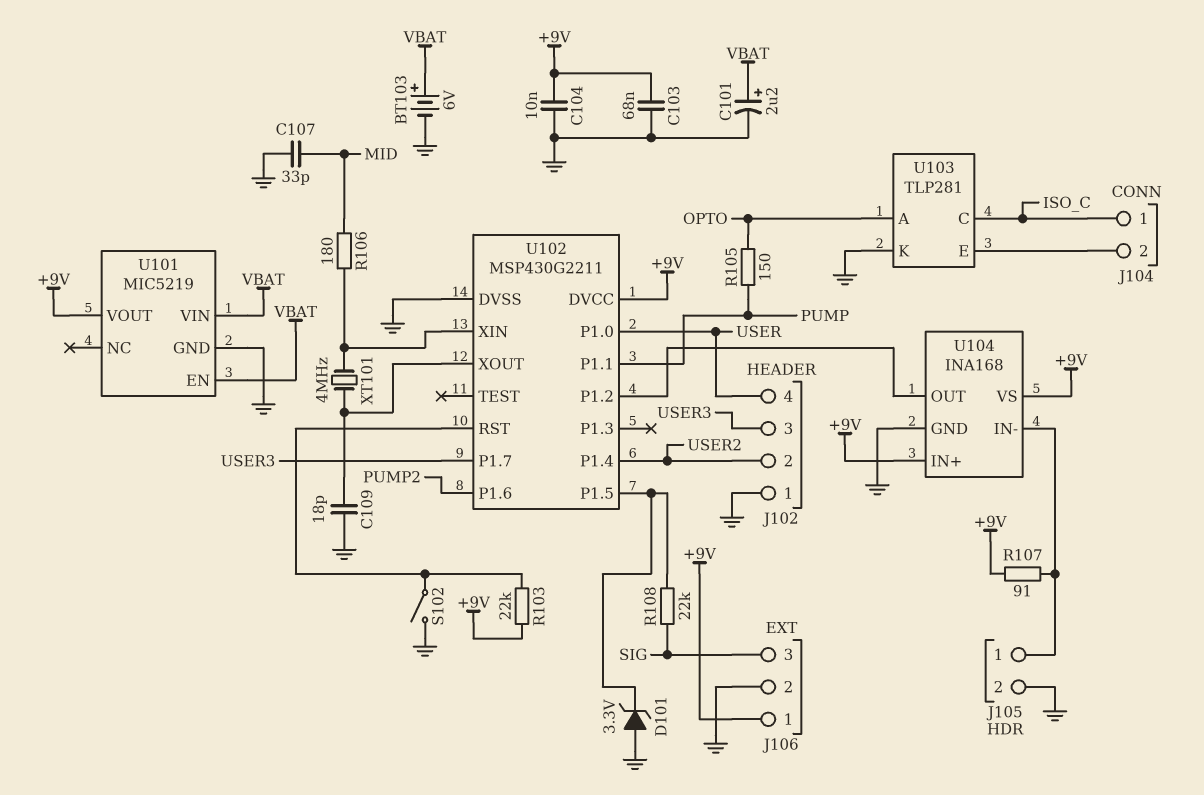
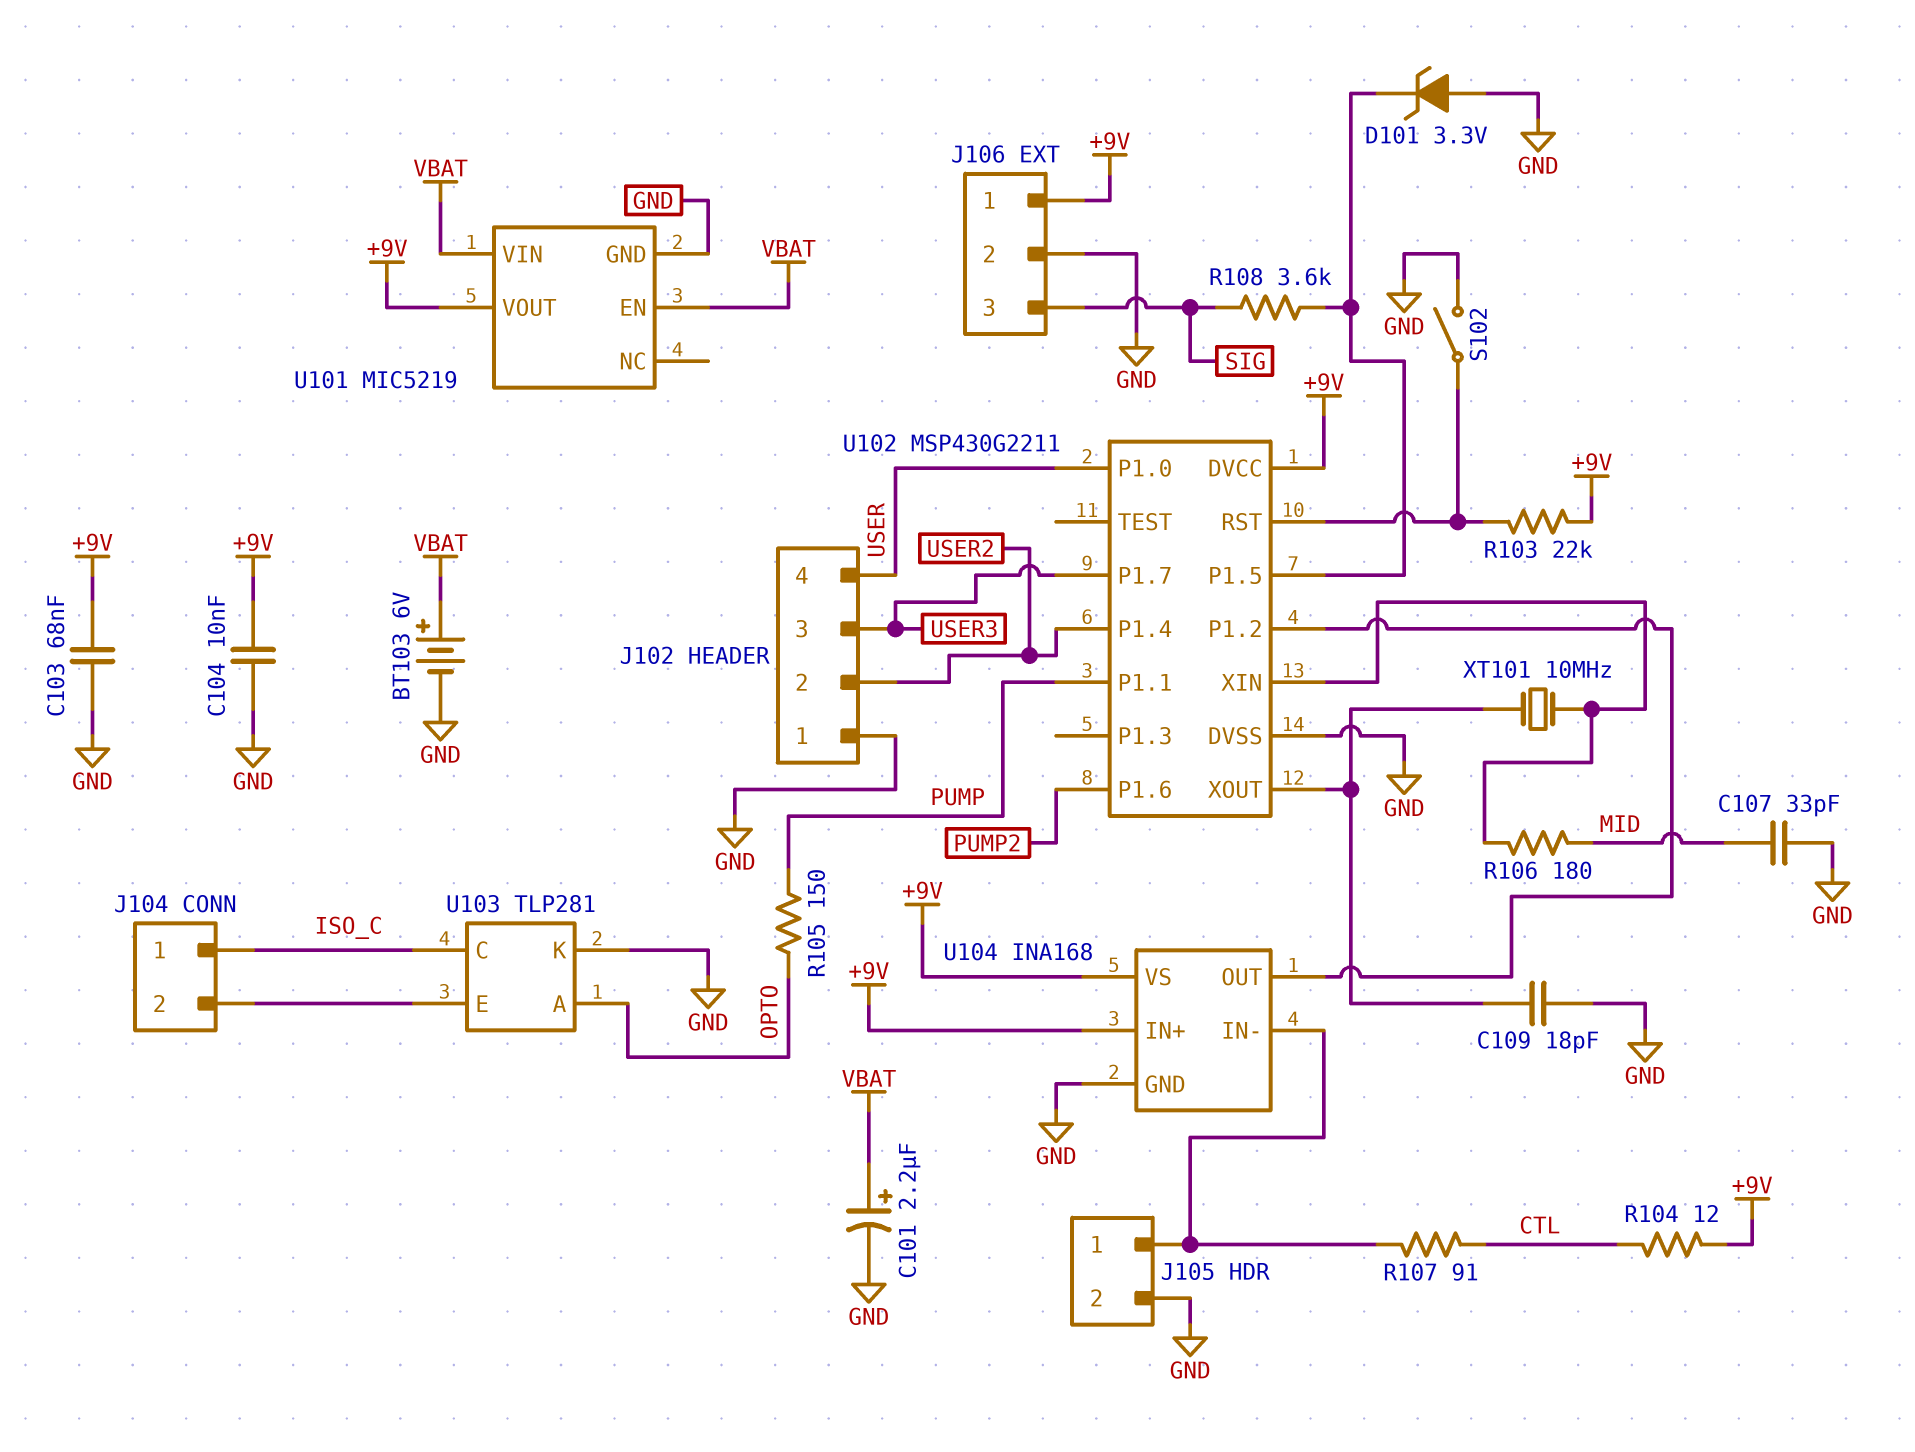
R104: none -> 12 (+9V, CTL)
R107: 91 (+9V, J105/1) -> 91 (CTL, J105/1)
R108: 22k (SIG, U102/P1.5) -> 3.6k (SIG, U102/P1.5)
XT101: 4MHz (U102/XIN, U102/XOUT) -> 10MHz (U102/XIN, U102/XOUT)

